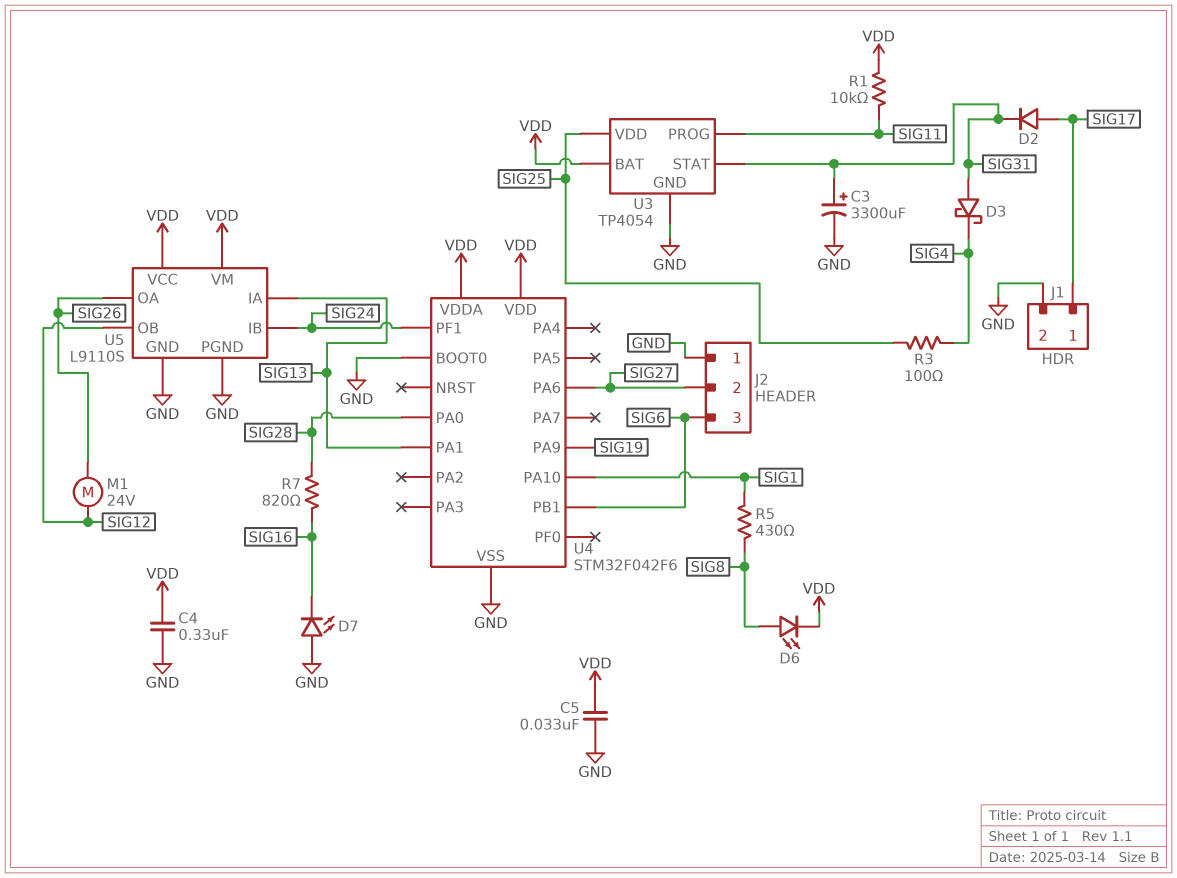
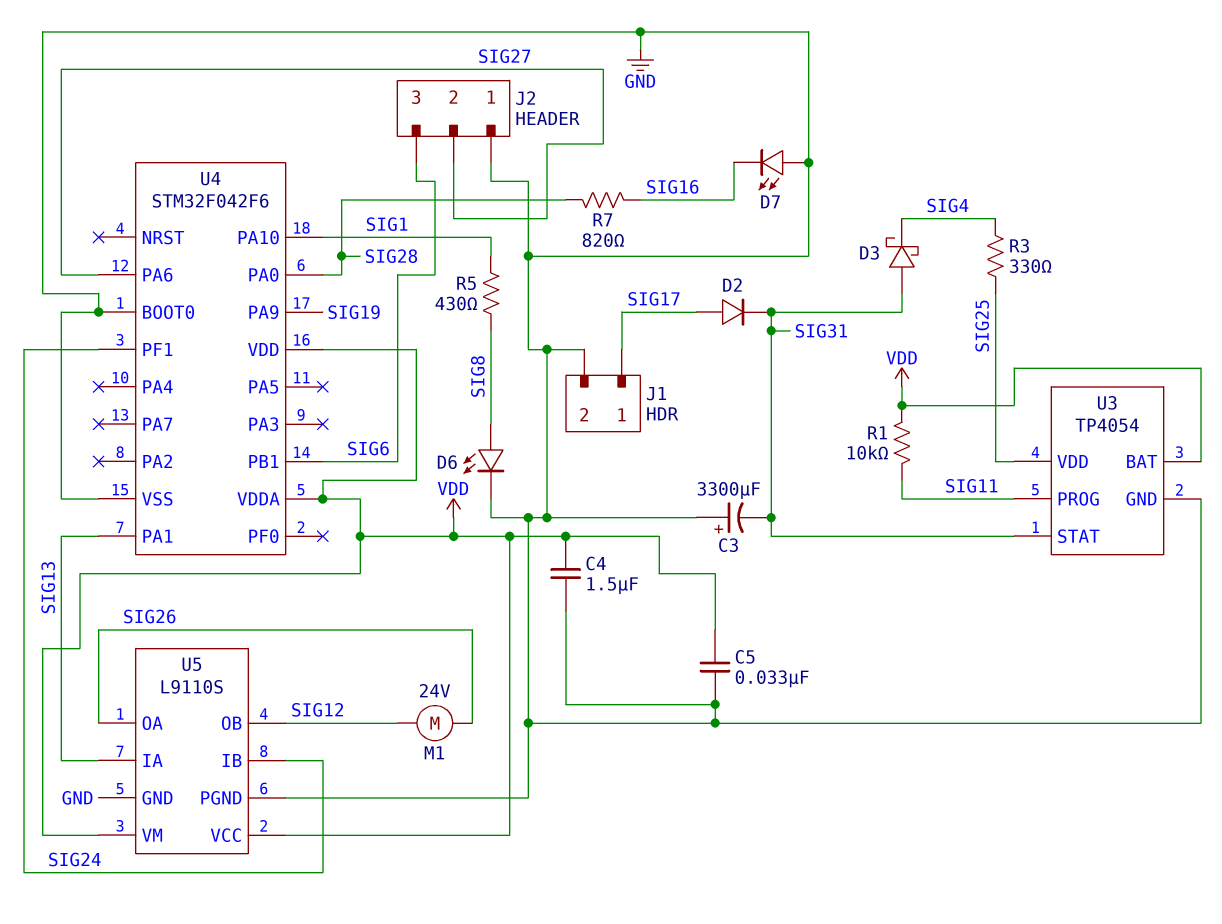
C3: 3300uF (plus SIG31, minus GND) -> 3300uF (plus GND, minus SIG31)
C4: 330nF (GND, VDD) -> 1.5uF (GND, VDD)
D6: LED (A SIG8, K VDD) -> LED (A SIG8, K GND)
R3: 100 (SIG4, SIG25) -> 330 (SIG4, SIG25)

